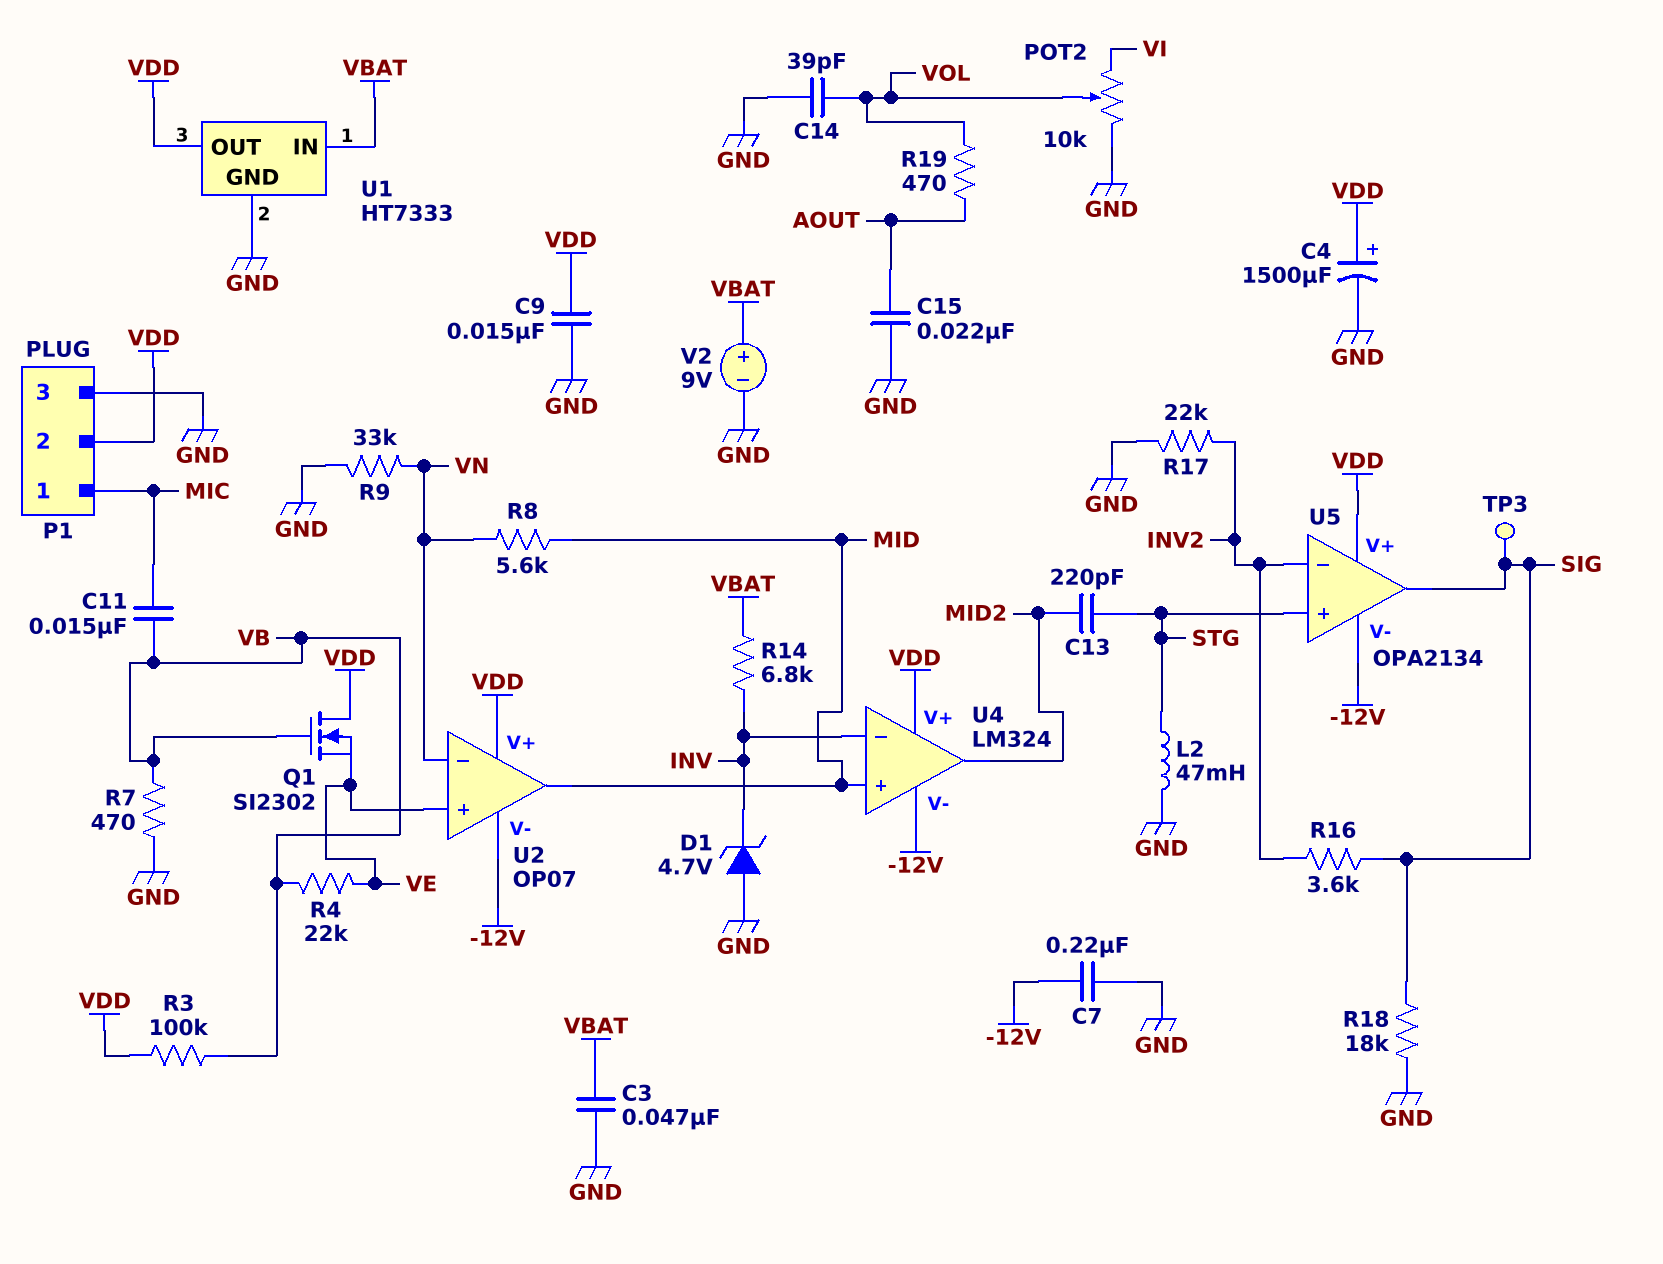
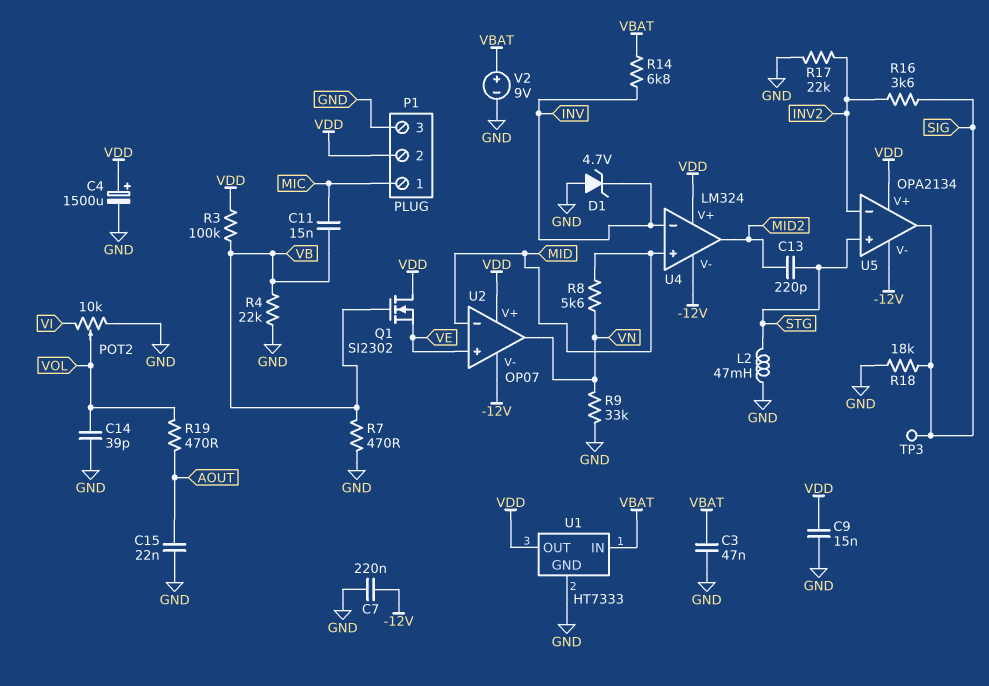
R4: 22k (VB, VE) -> 22k (GND, VB)
U2 pin in-: VN -> MID
U2 pin out: MID -> VN

